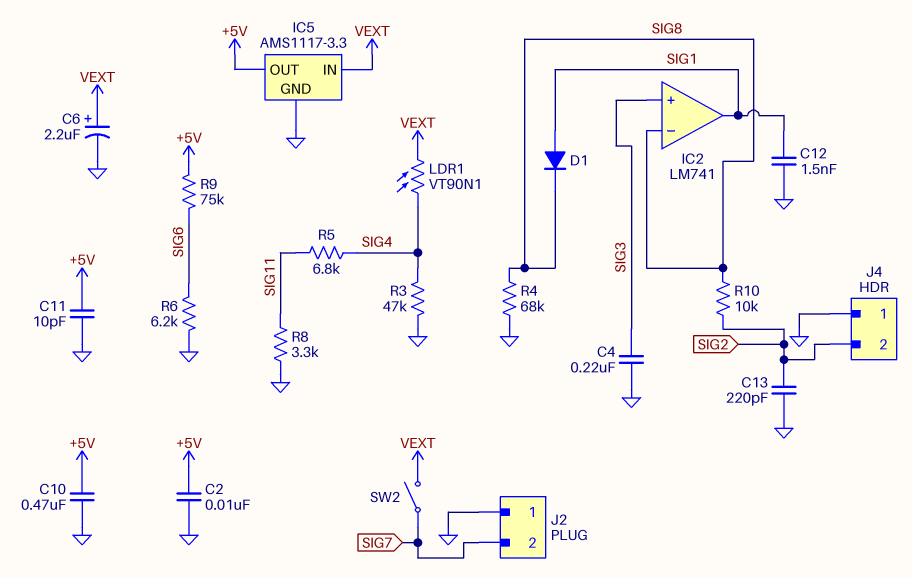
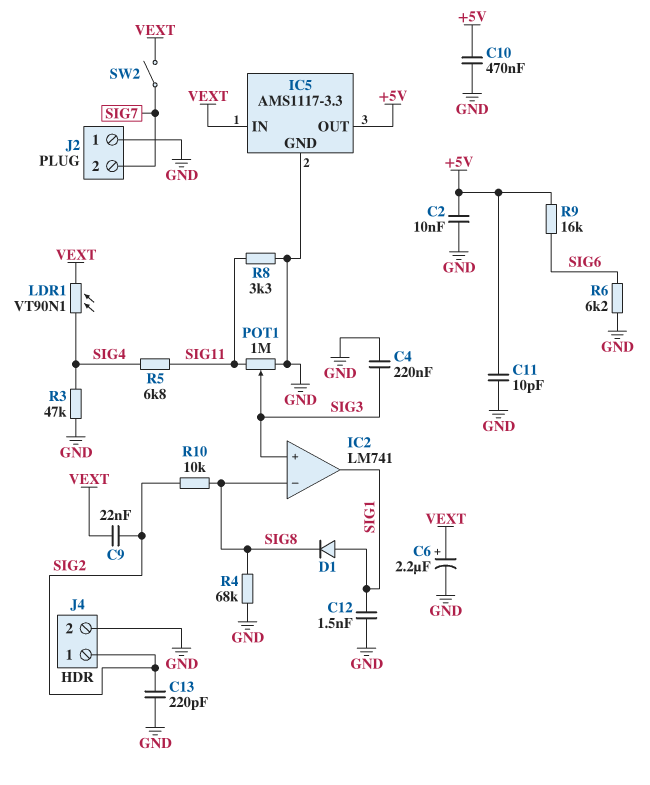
C9: none -> 22nF (SIG2, VEXT)
J4 pin 1: GND -> SIG2
J4 pin 2: SIG2 -> GND
POT1: none -> 1M (GND, SIG11, wiper SIG3)
R9: 75k (+5V, SIG6) -> 16k (+5V, SIG6)

